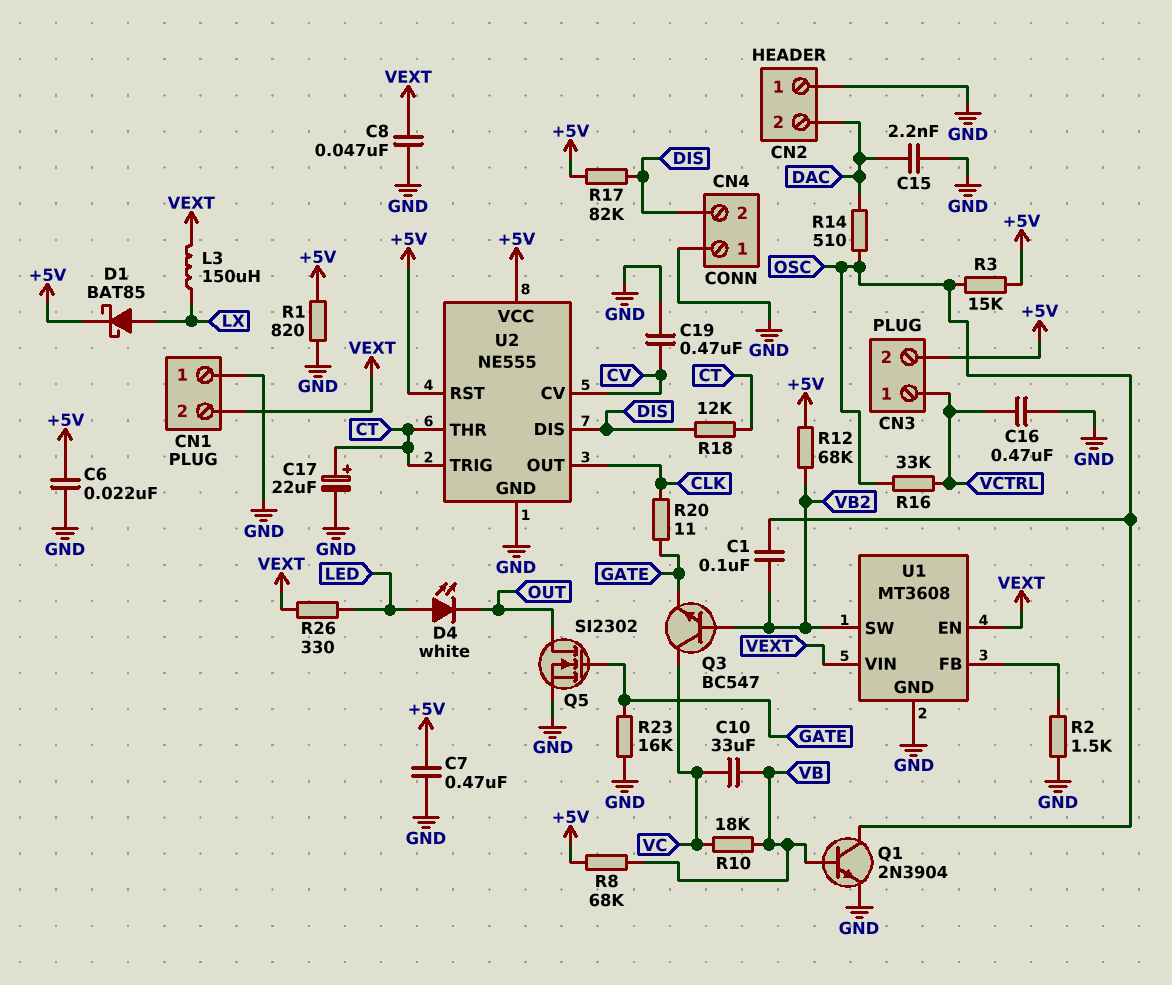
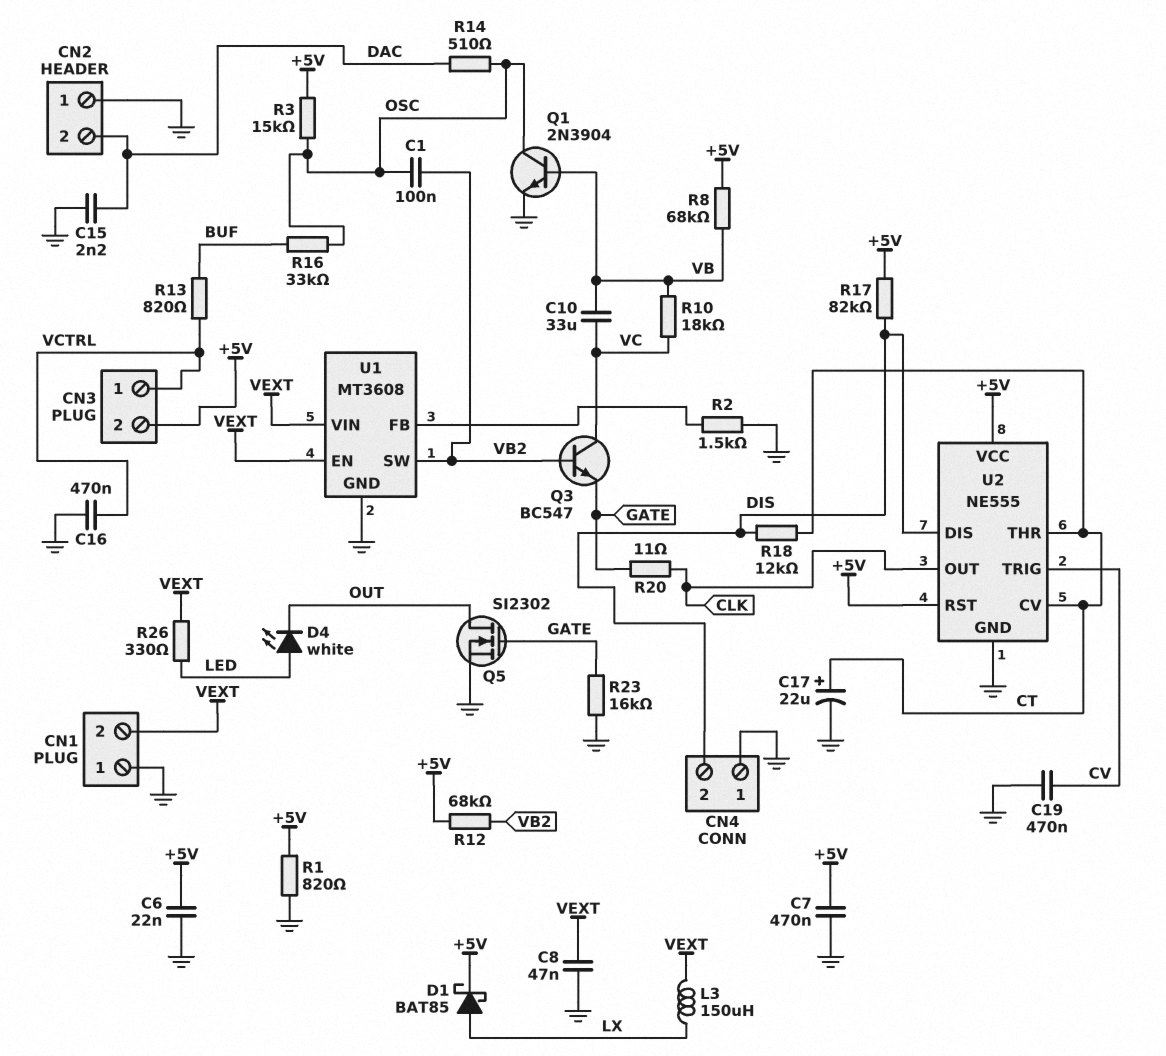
R13: none -> 820 (BUF, VCTRL)
R16: 33k (OSC, VCTRL) -> 33k (BUF, OSC)
U2 pin CV: CV -> CT
U2 pin TRIG: CT -> CV

